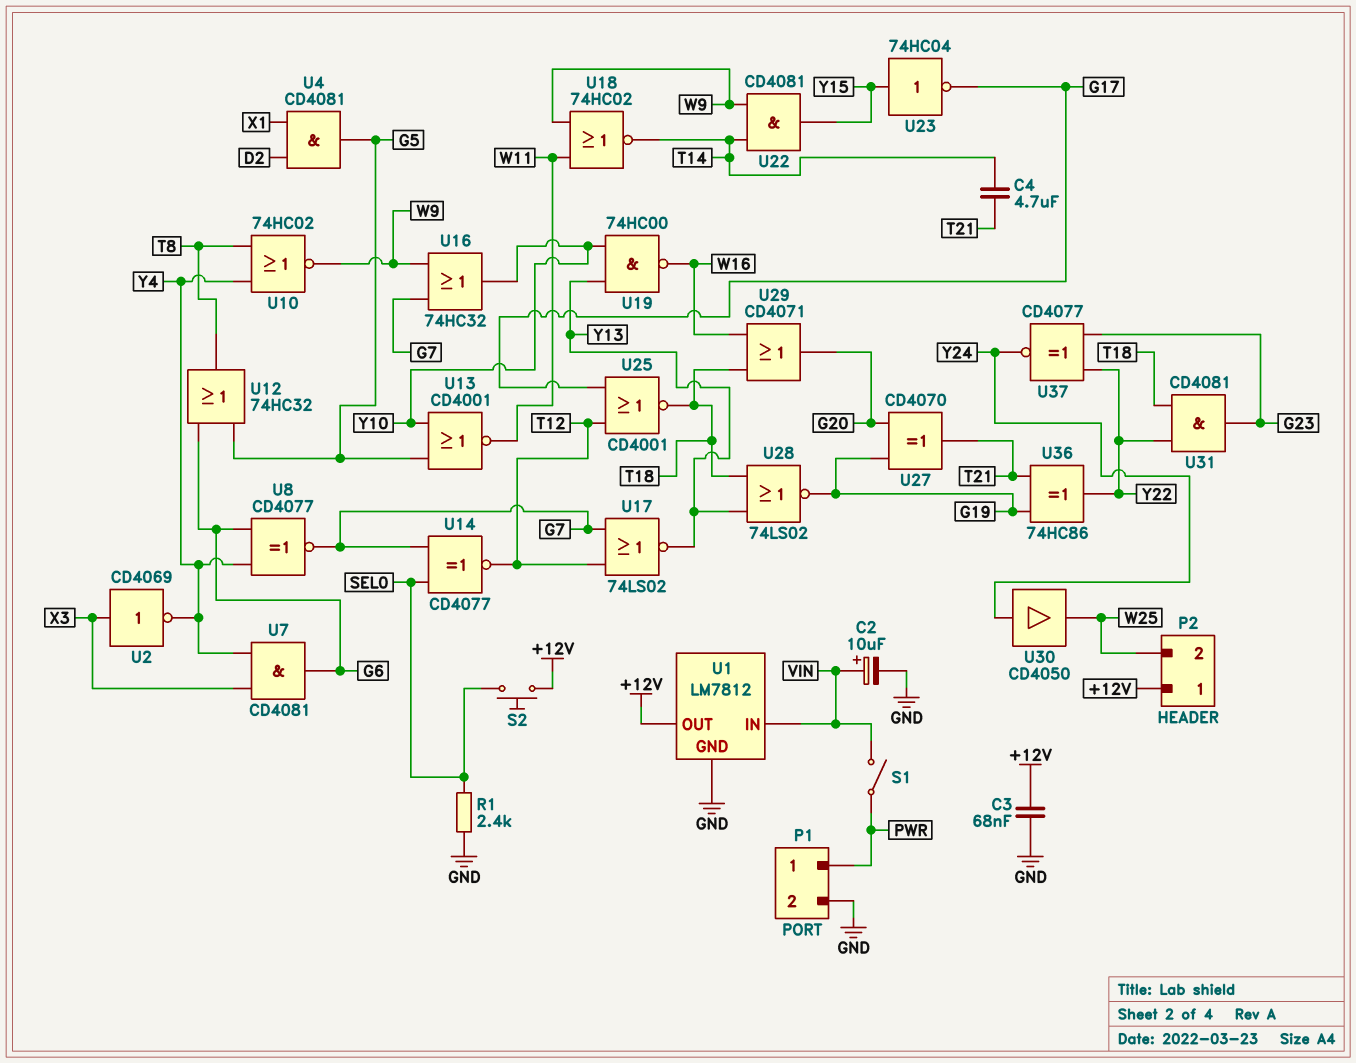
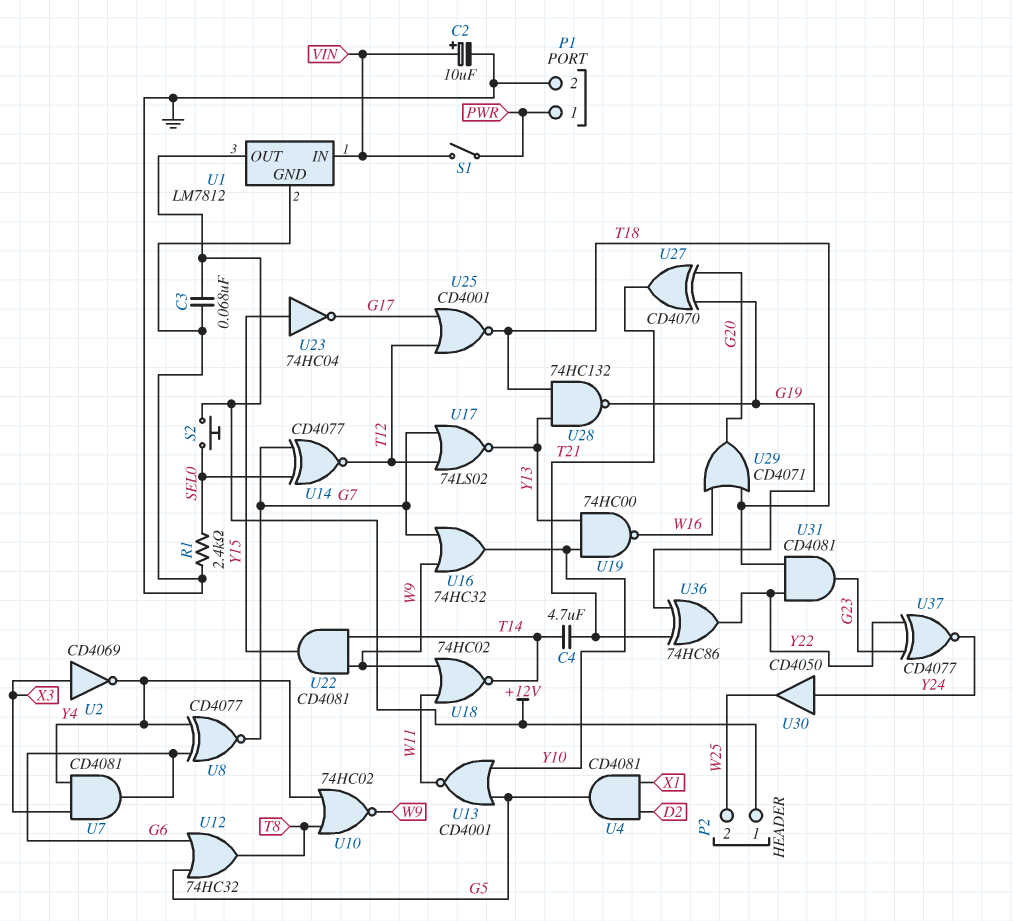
U28: NOR 74LS02 (in T18, in Y13, out G19) -> NAND 74HC132 (in T18, in Y13, out G19)

